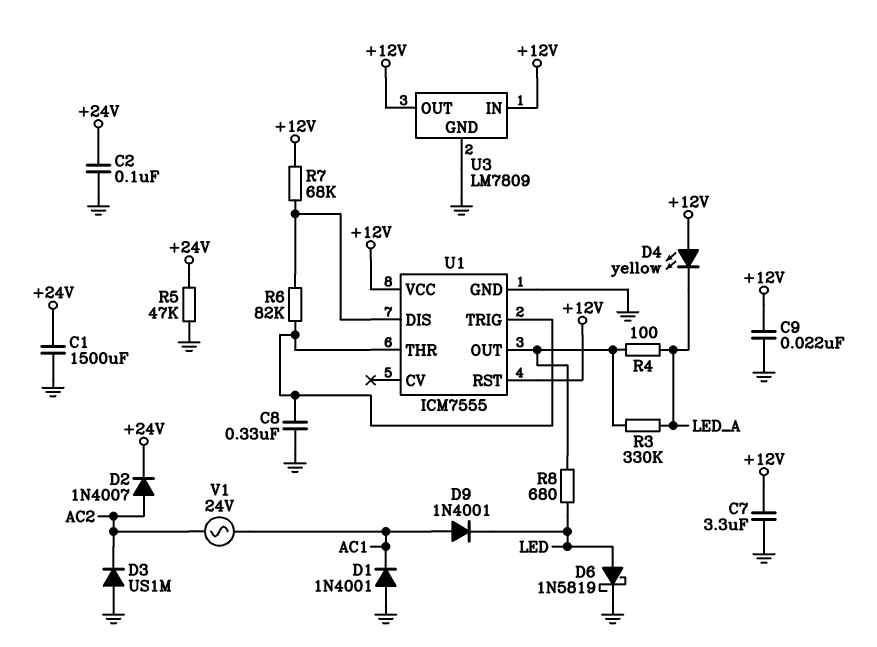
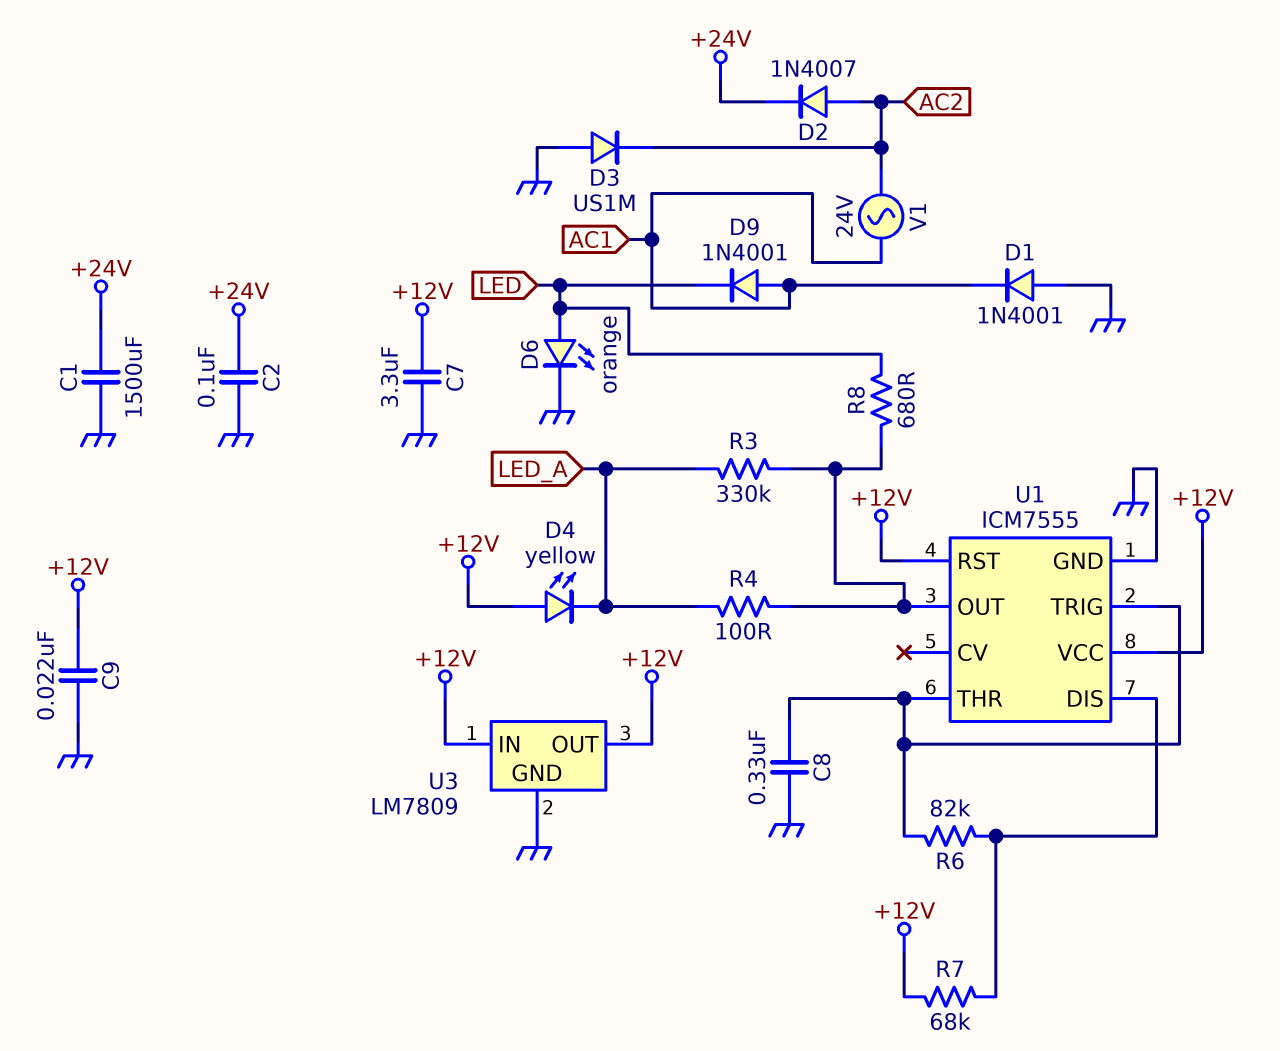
D6: schottky 1N5819 (A LED, K GND) -> LED orange (A LED, K GND)
R5: 47k (+24V, GND) -> none

